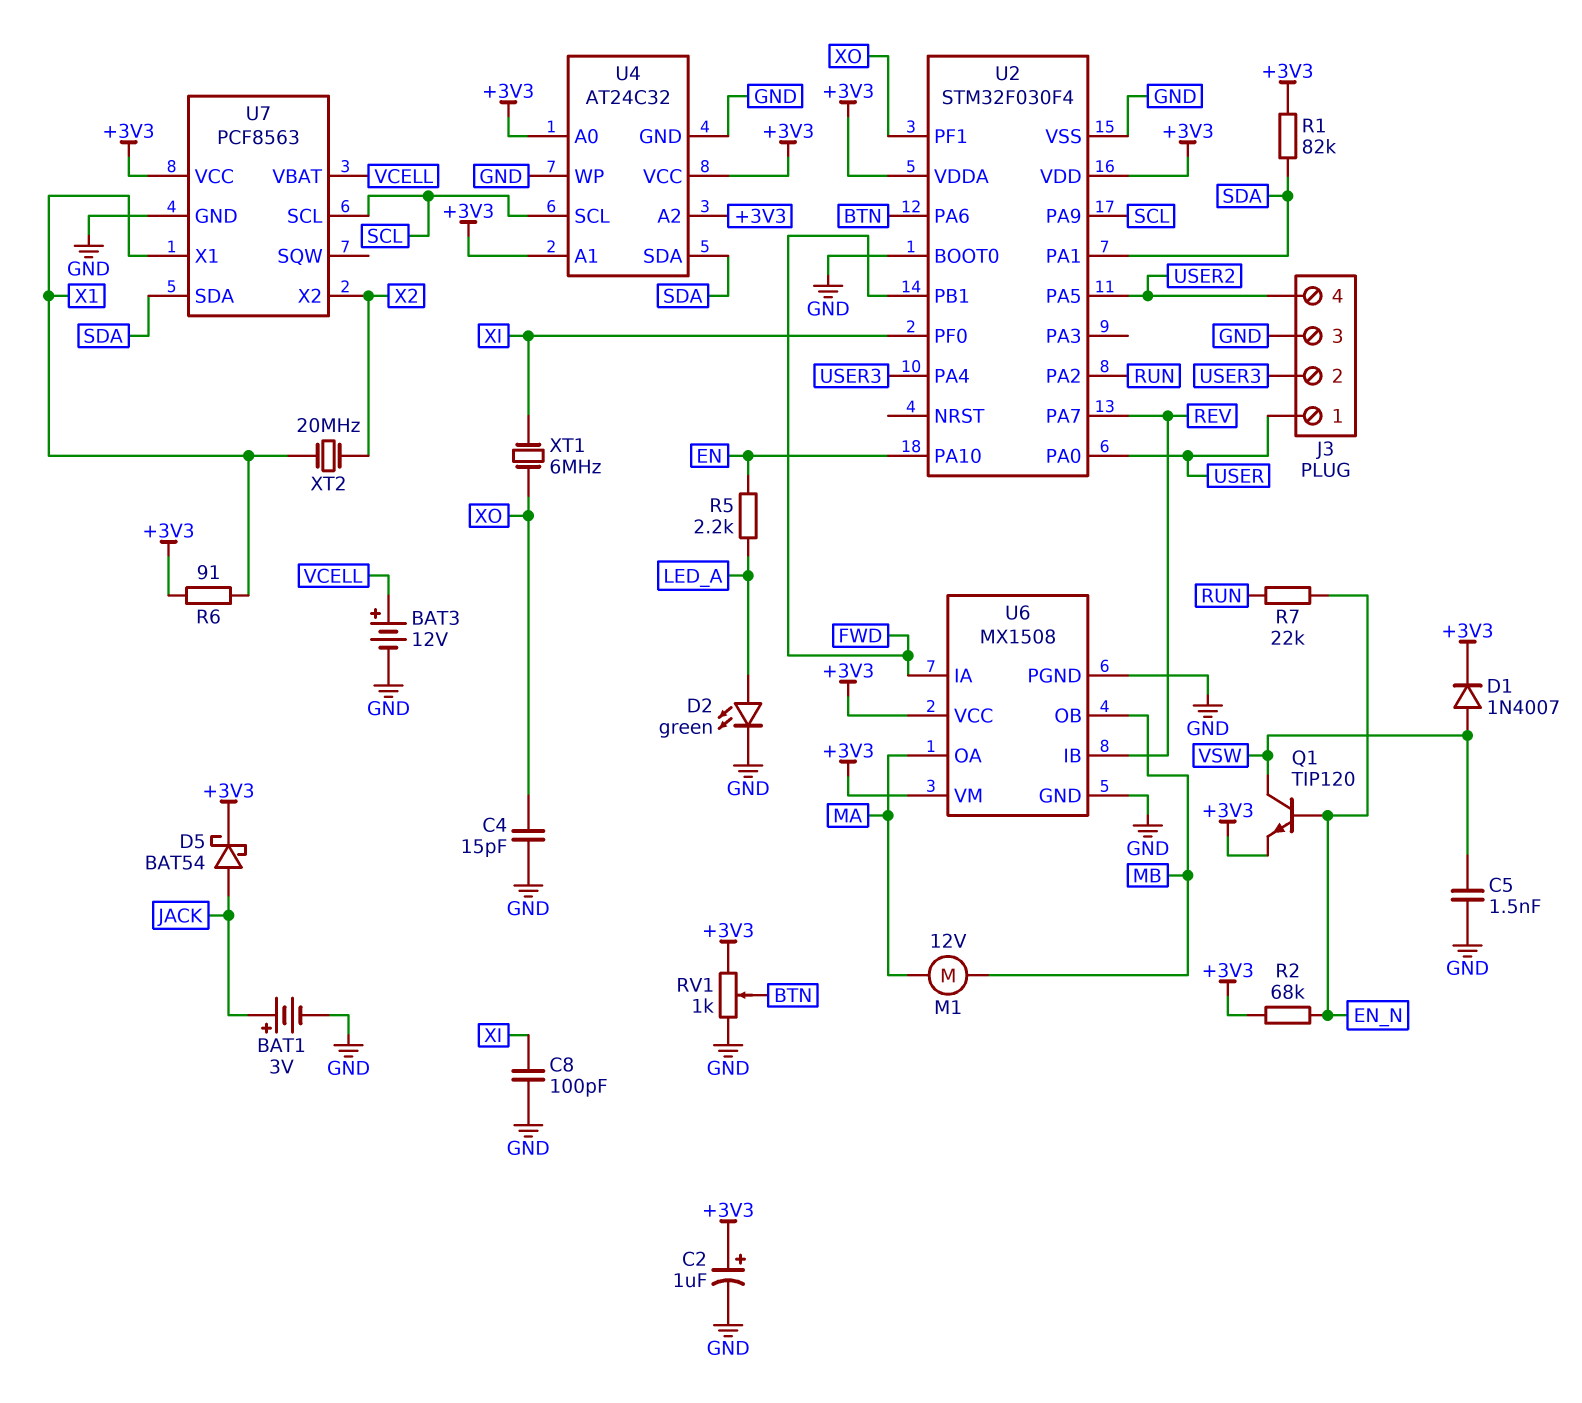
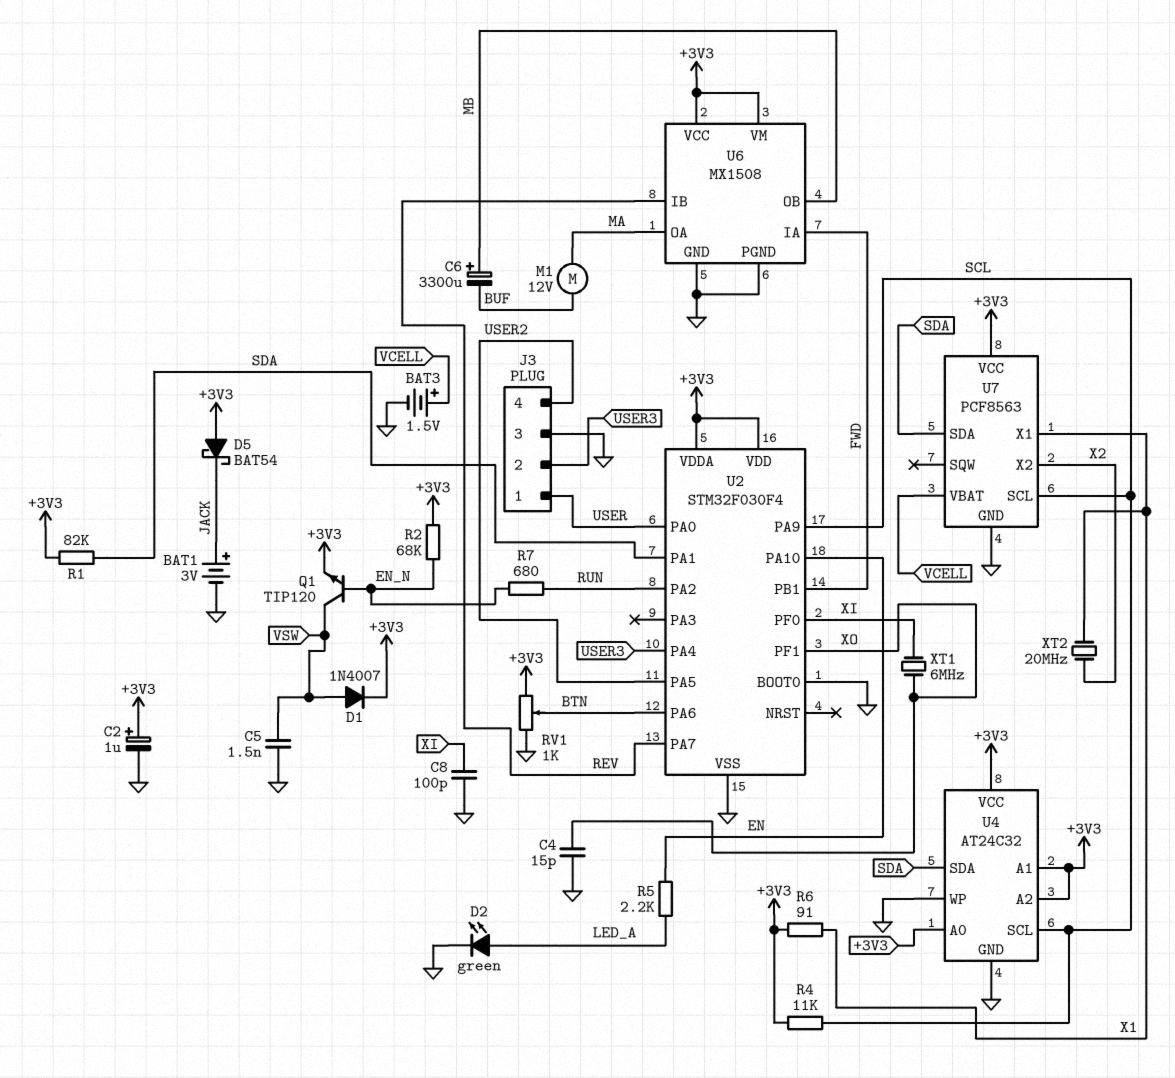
BAT3: 12V (plus VCELL, minus GND) -> 1.5V (plus VCELL, minus GND)
C6: none -> 3300uF (plus MB, minus BUF)
D5: schottky BAT54 (A JACK, K +3V3) -> schottky BAT54 (A +3V3, K JACK)
M1: motor 12V (MA, MB) -> motor 12V (BUF, MA)
R4: none -> 11k (+3V3, SCL)
R7: 22k (EN_N, RUN) -> 680 (EN_N, RUN)

